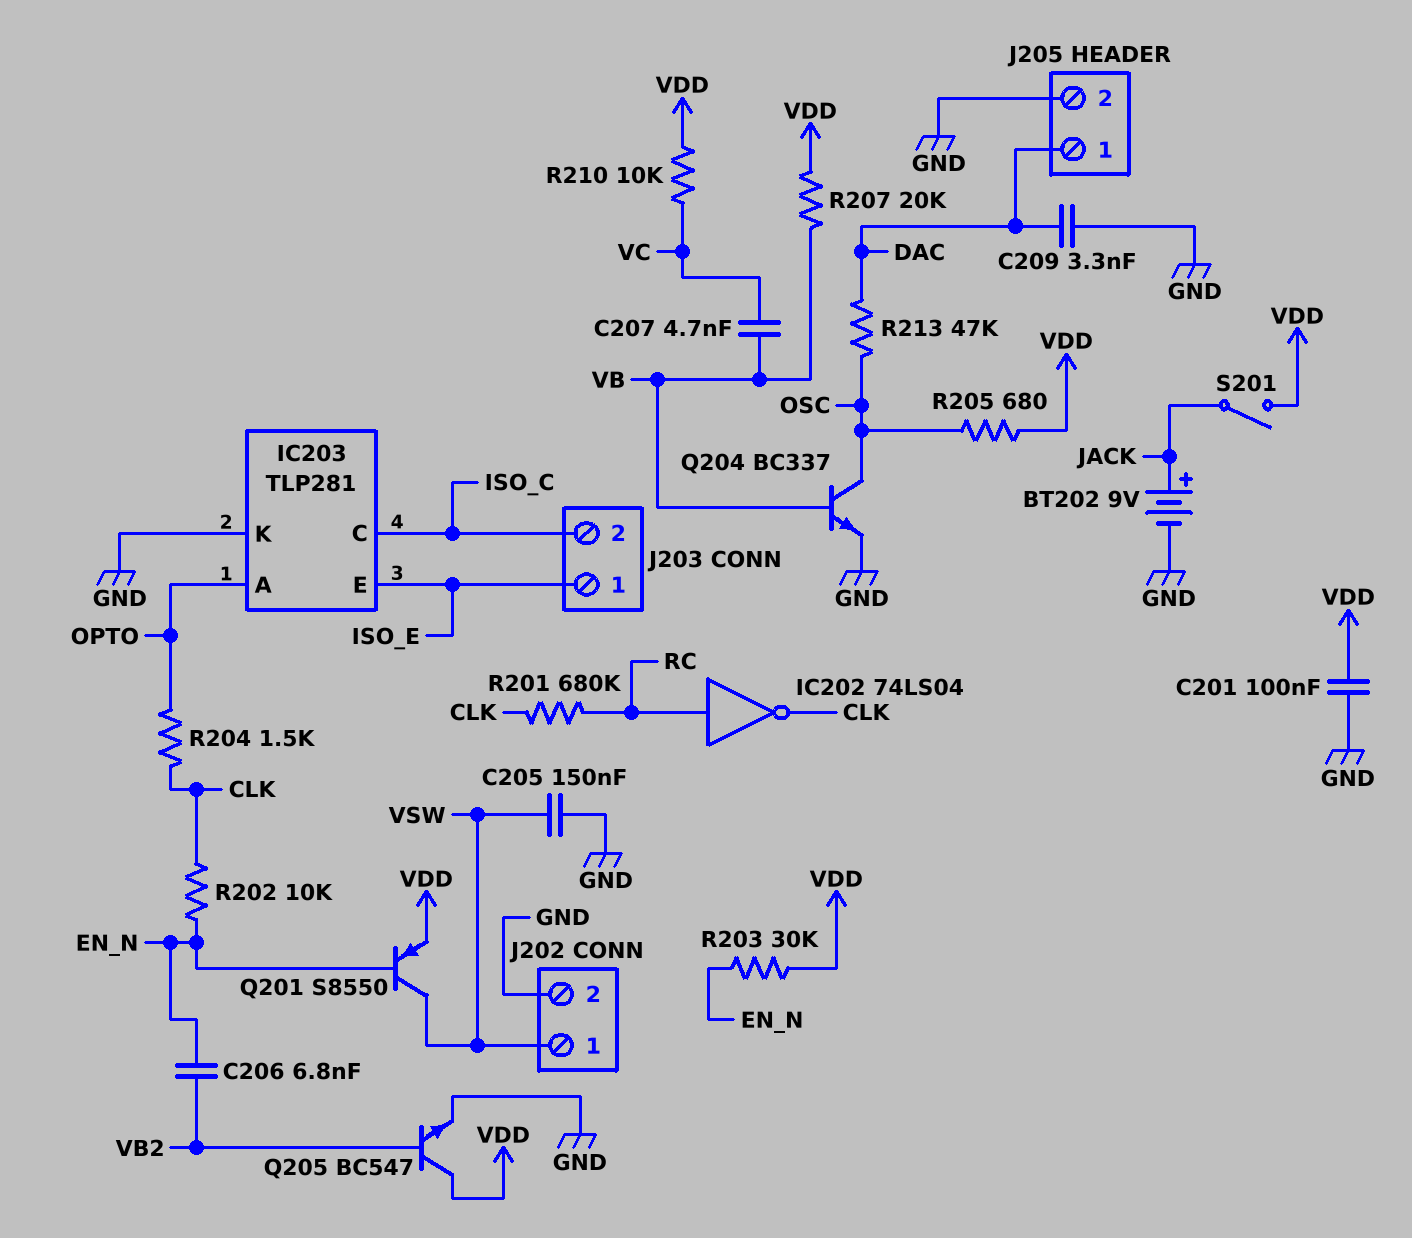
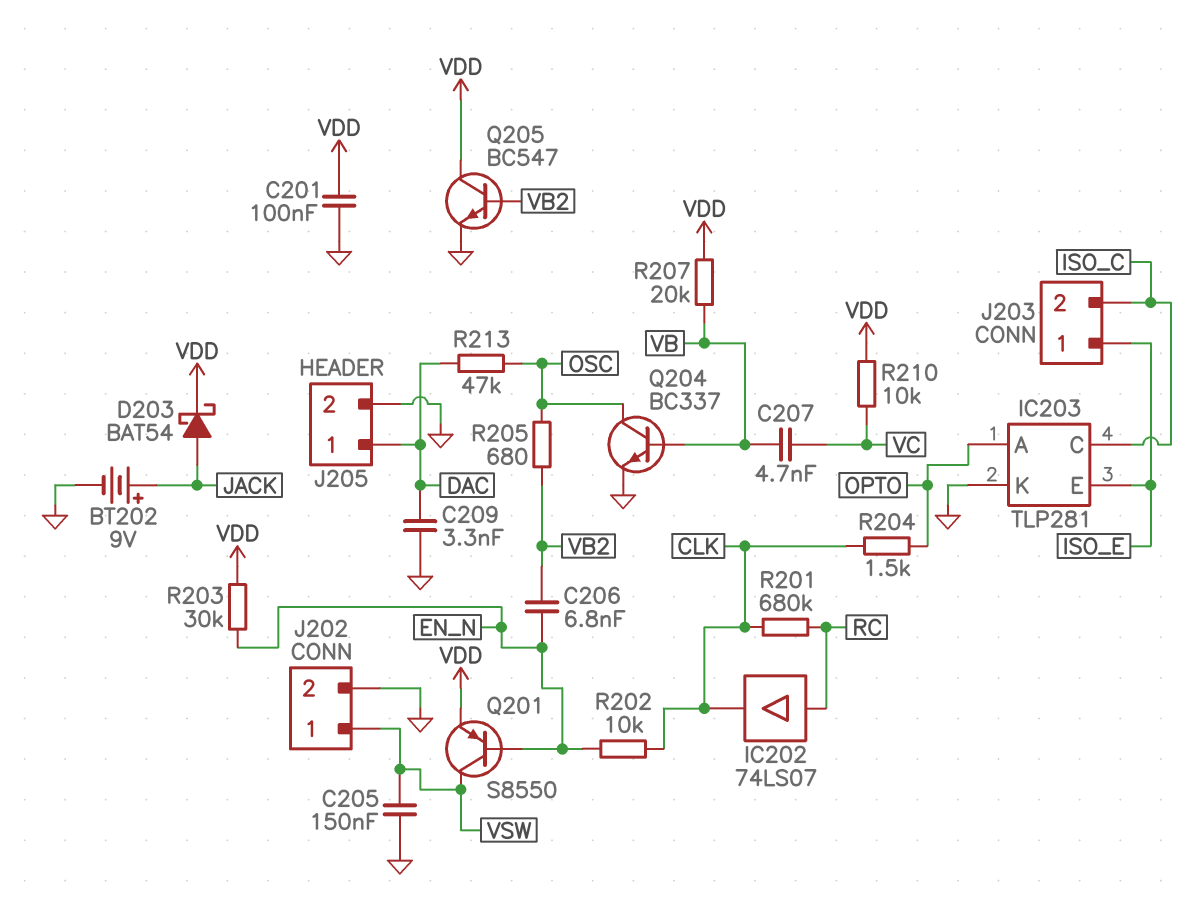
D203: none -> schottky BAT54 (A JACK, K VDD)
IC202: NOT 74LS04 (in RC, out CLK) -> buffer 74LS07 (in RC, out CLK)
R205: 680 (OSC, VDD) -> 680 (OSC, VB2)
S201: switch (JACK, VDD) -> none

